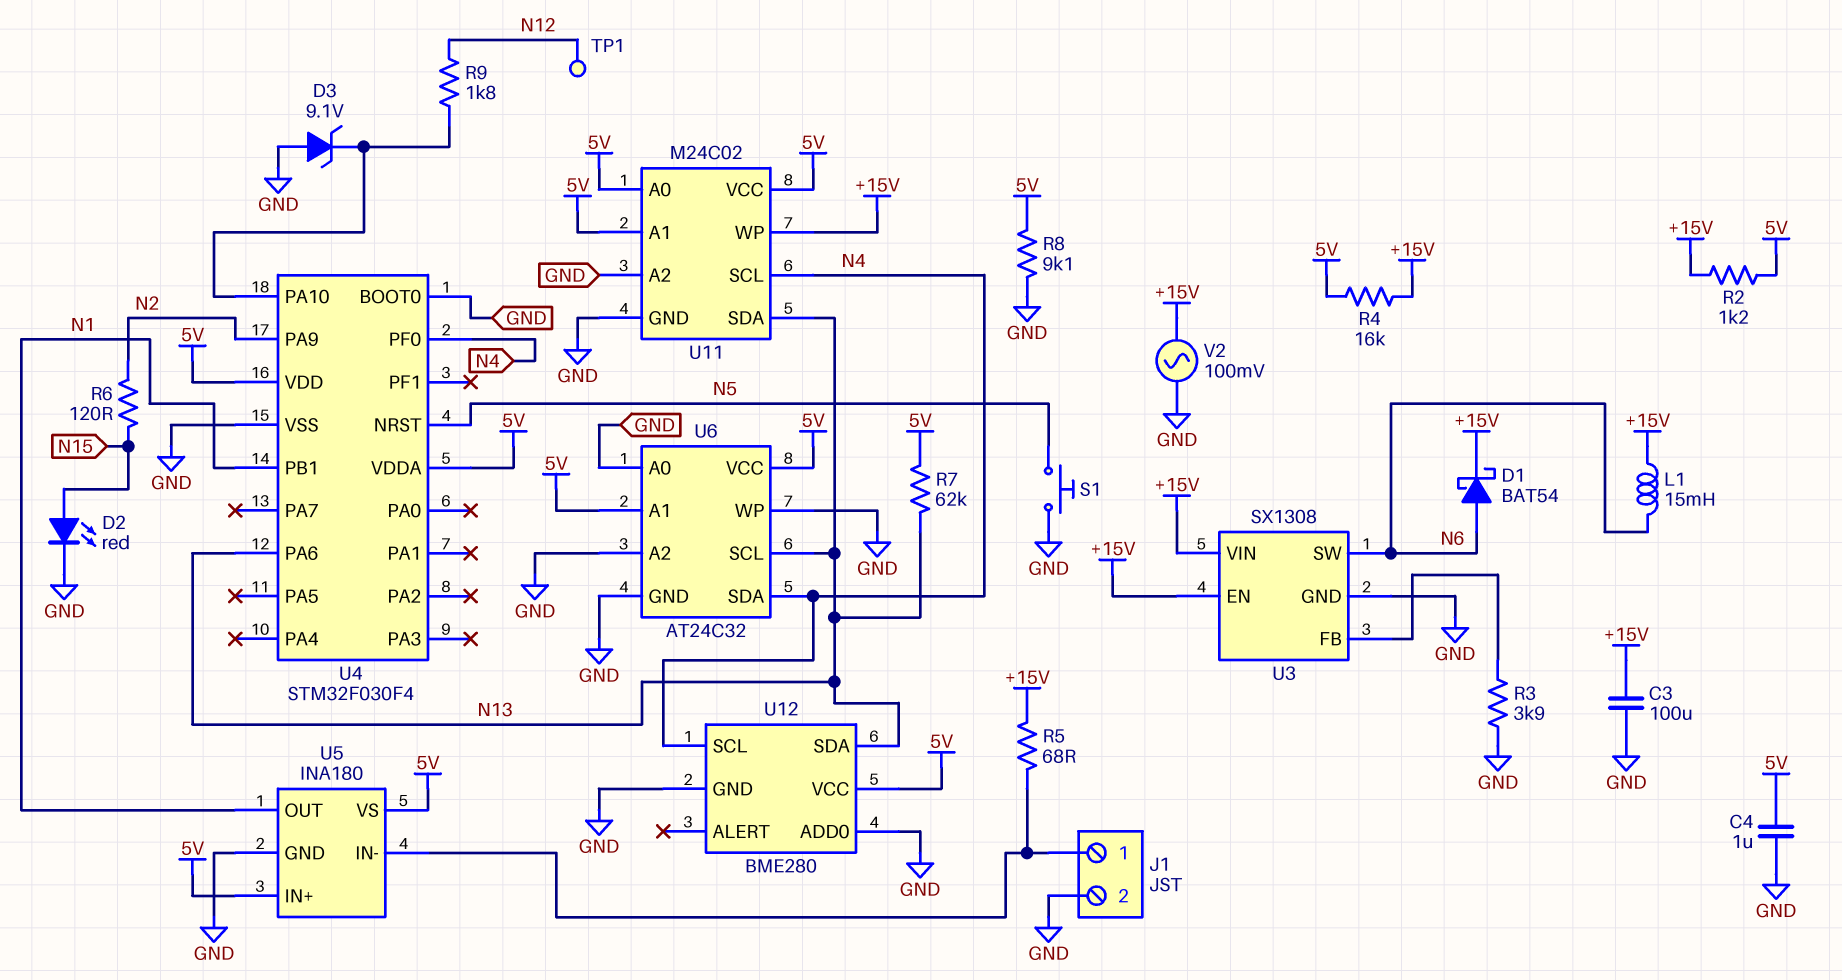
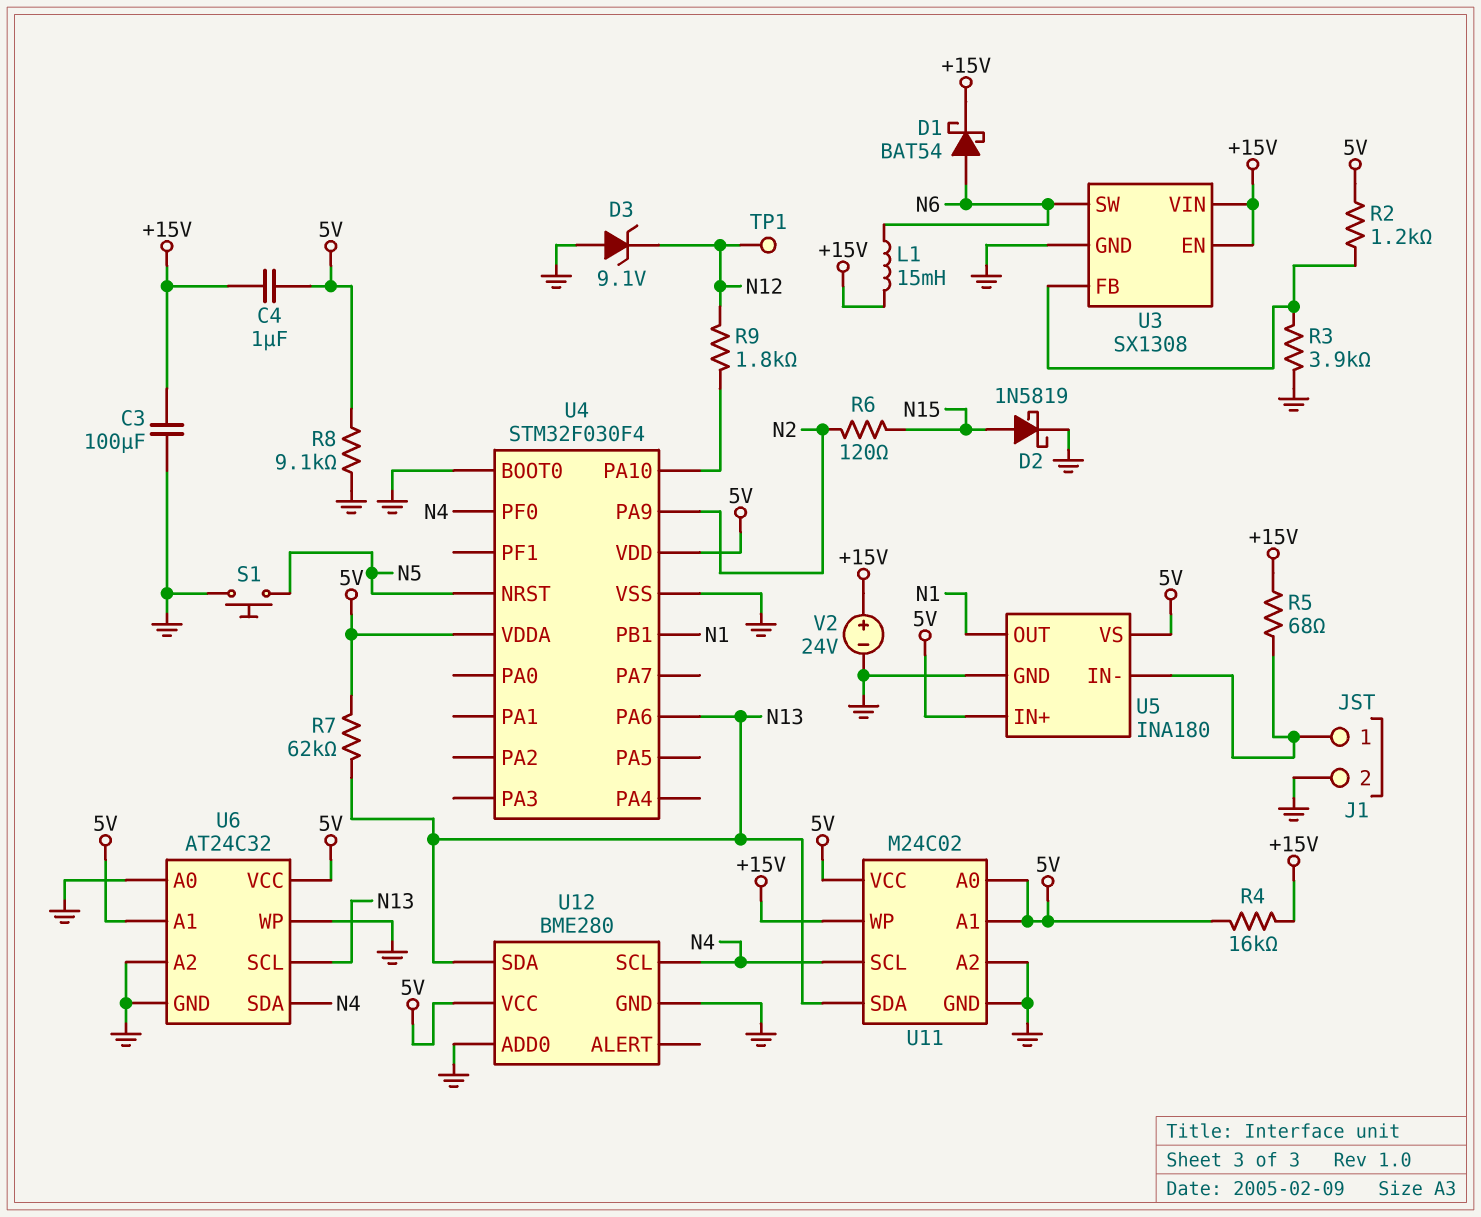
C4: 1uF (5V, GND) -> 1uF (+15V, 5V)
D2: LED red (A N15, K GND) -> schottky 1N5819 (A N15, K GND)
D3: zener 9.1V (A GND, K U4/PA10) -> zener 9.1V (A GND, K N12)
R2: 1.2k (+15V, 5V) -> 1.2k (5V, U3/FB)
V2: AC 100mV (+15V, GND) -> 24V (plus +15V, minus GND)

